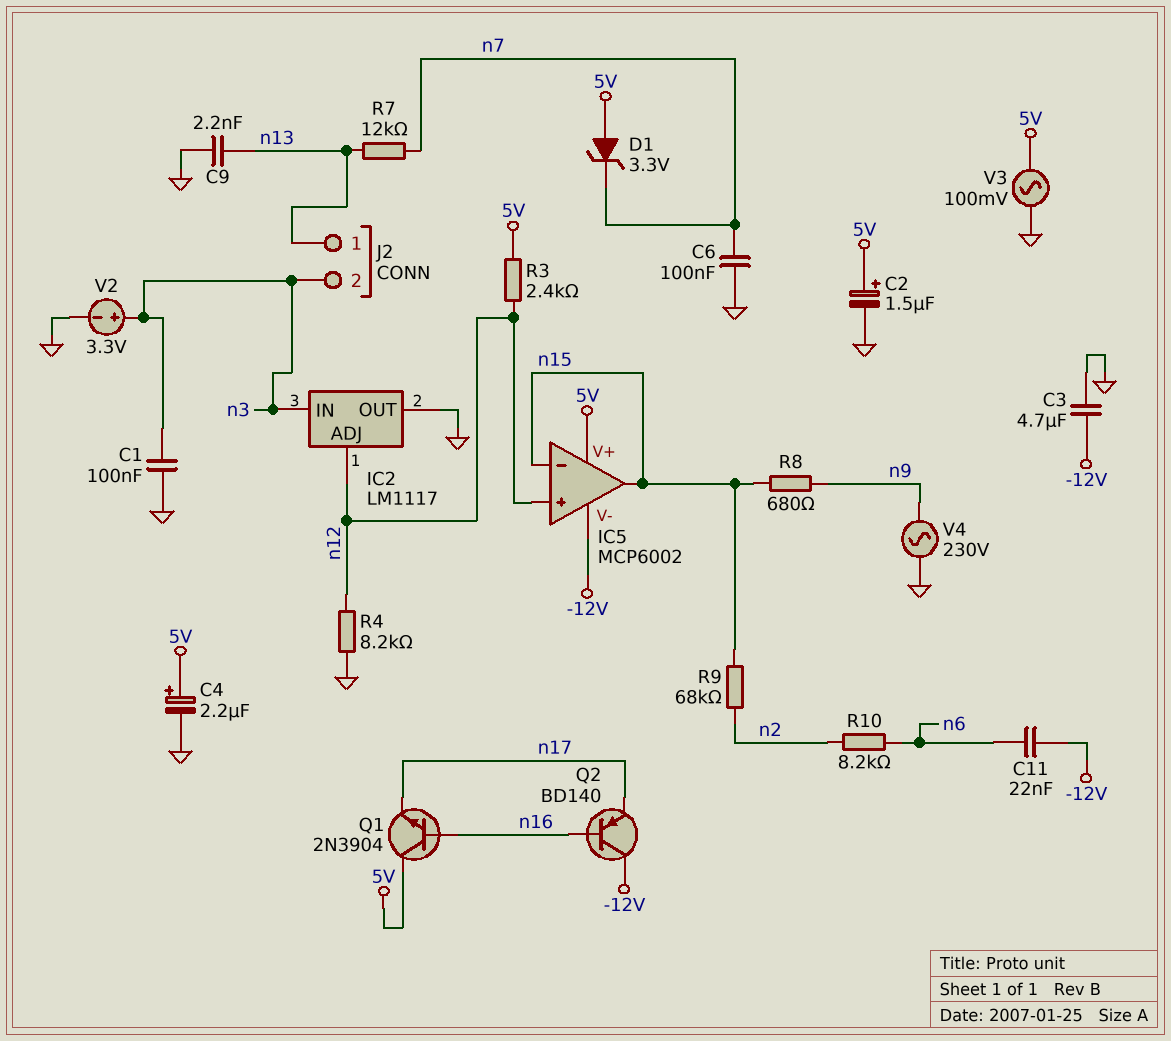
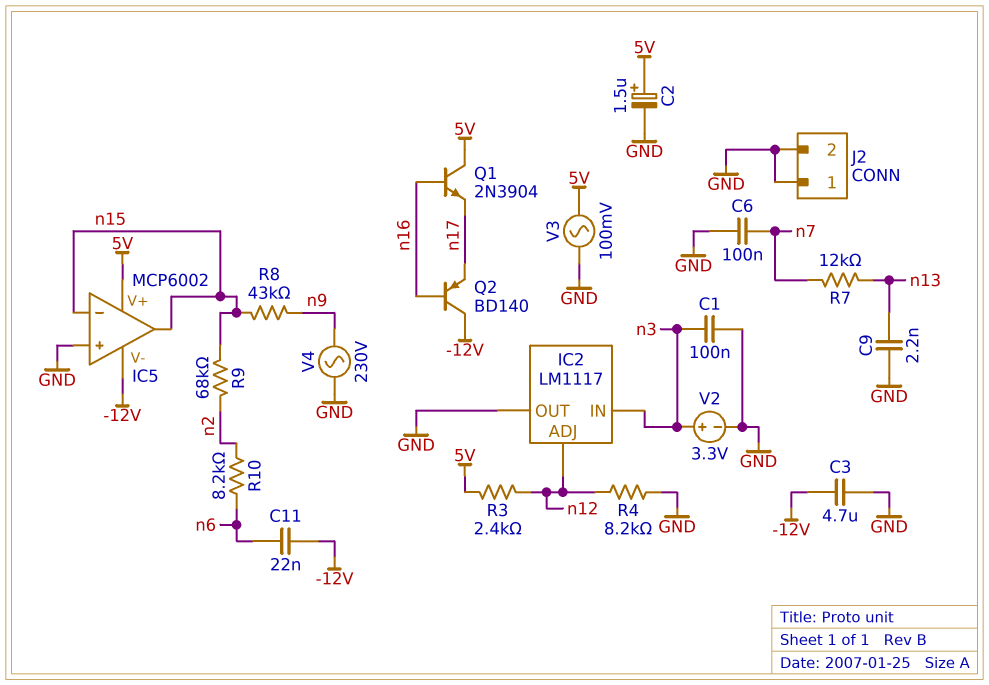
C4: 2.2uF (plus 5V, minus GND) -> none
D1: zener 3.3V (A 5V, K n7) -> none
IC5 pin in+: n12 -> GND
J2 pin 1: n13 -> GND
J2 pin 2: n3 -> GND
R8: 680 (n9, n15) -> 43k (n9, n15)

